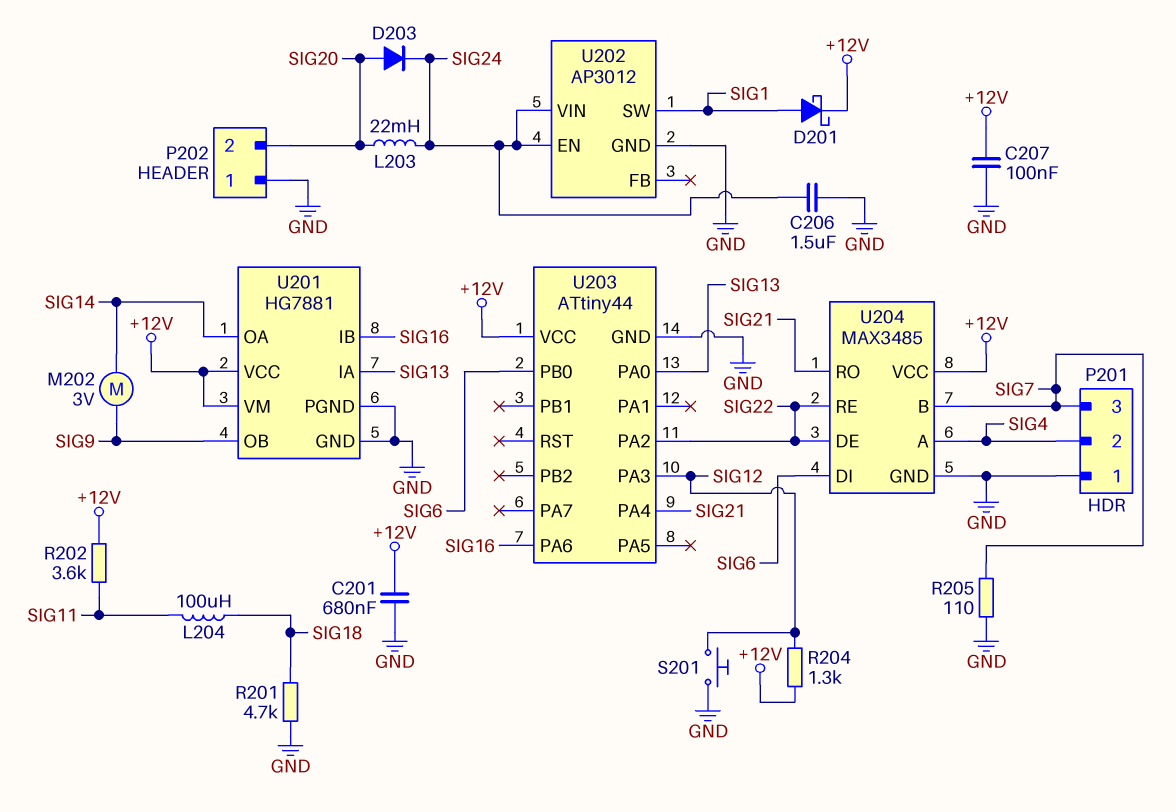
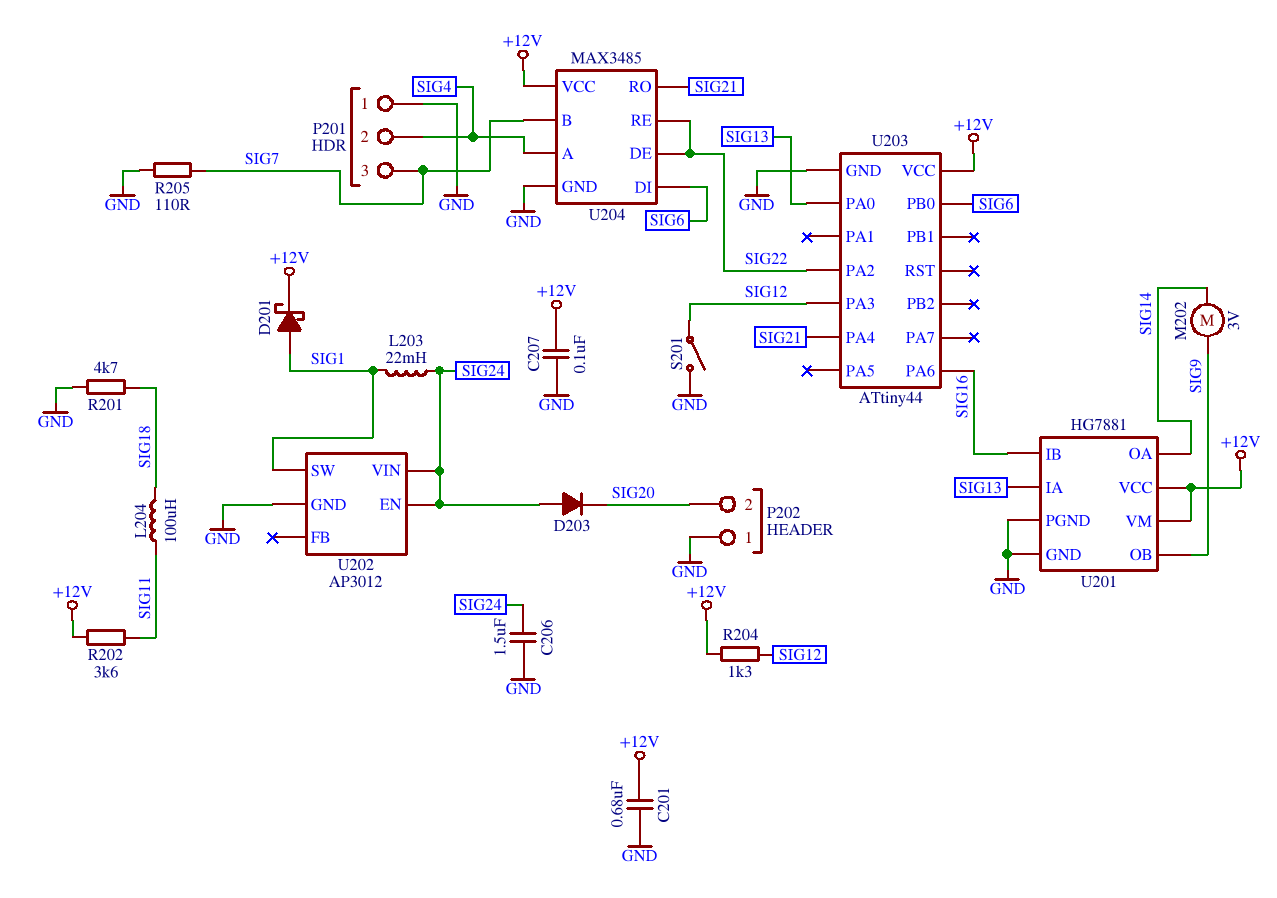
D203: diode (A SIG20, K SIG24) -> diode (A SIG24, K SIG20)
L203: 22mH (SIG20, SIG24) -> 22mH (SIG1, SIG24)
S201: button (GND, SIG12) -> switch (GND, SIG12)

